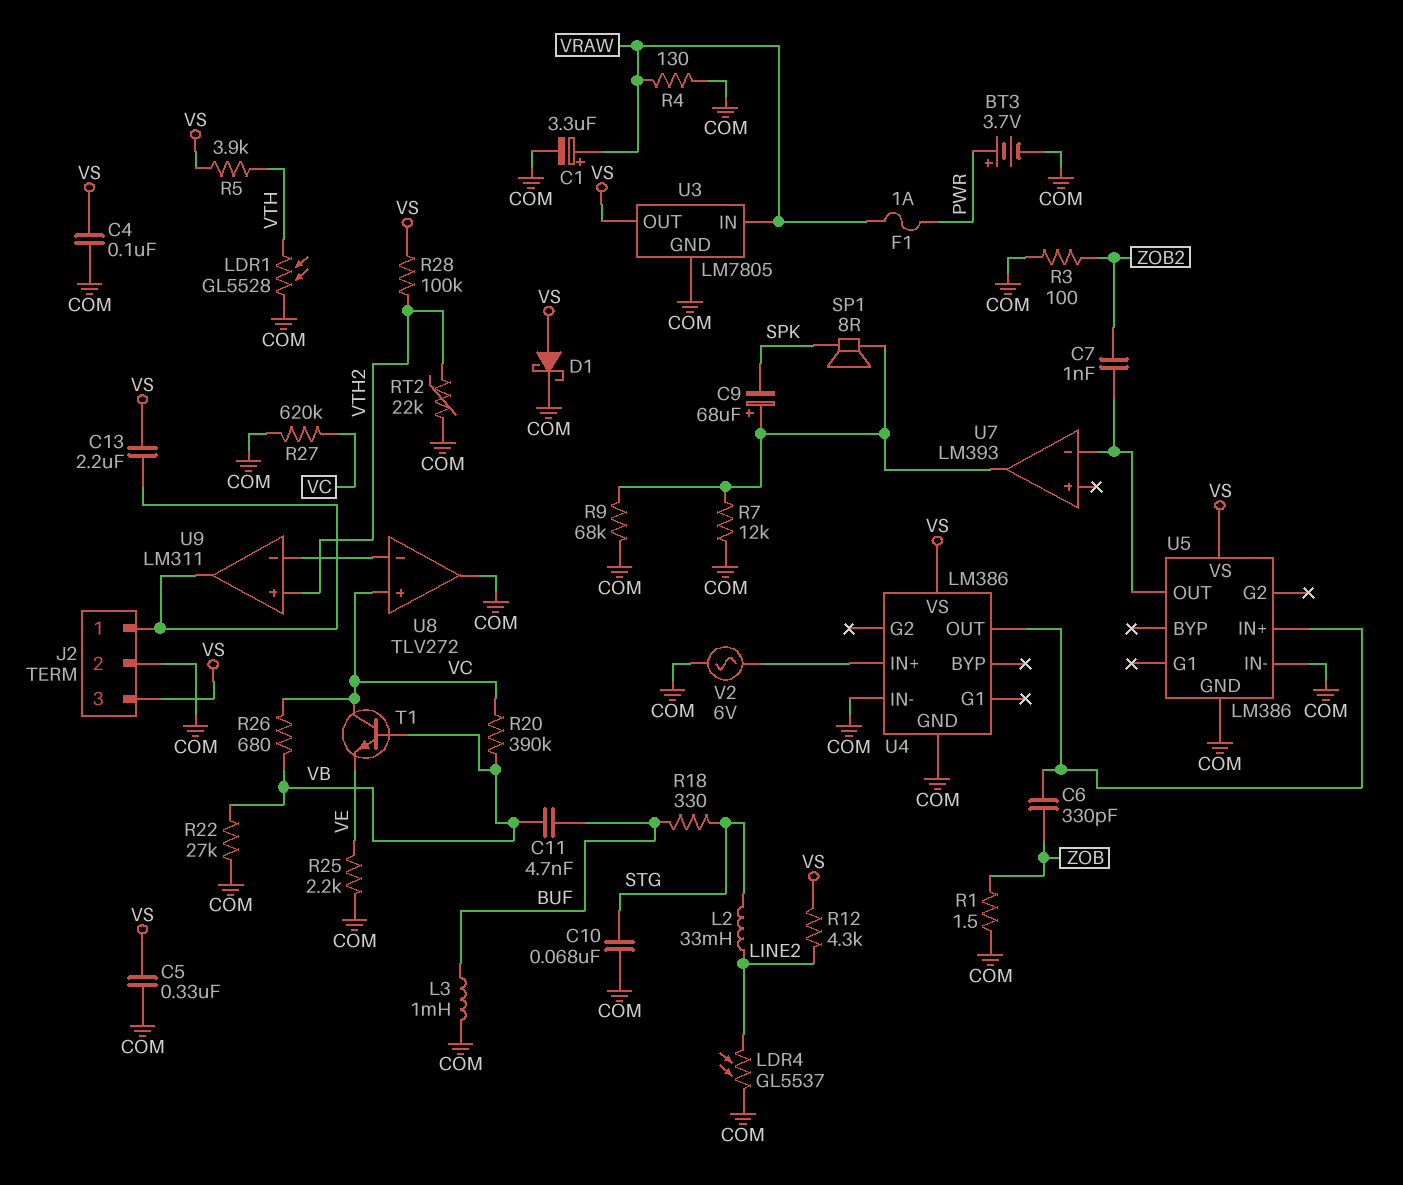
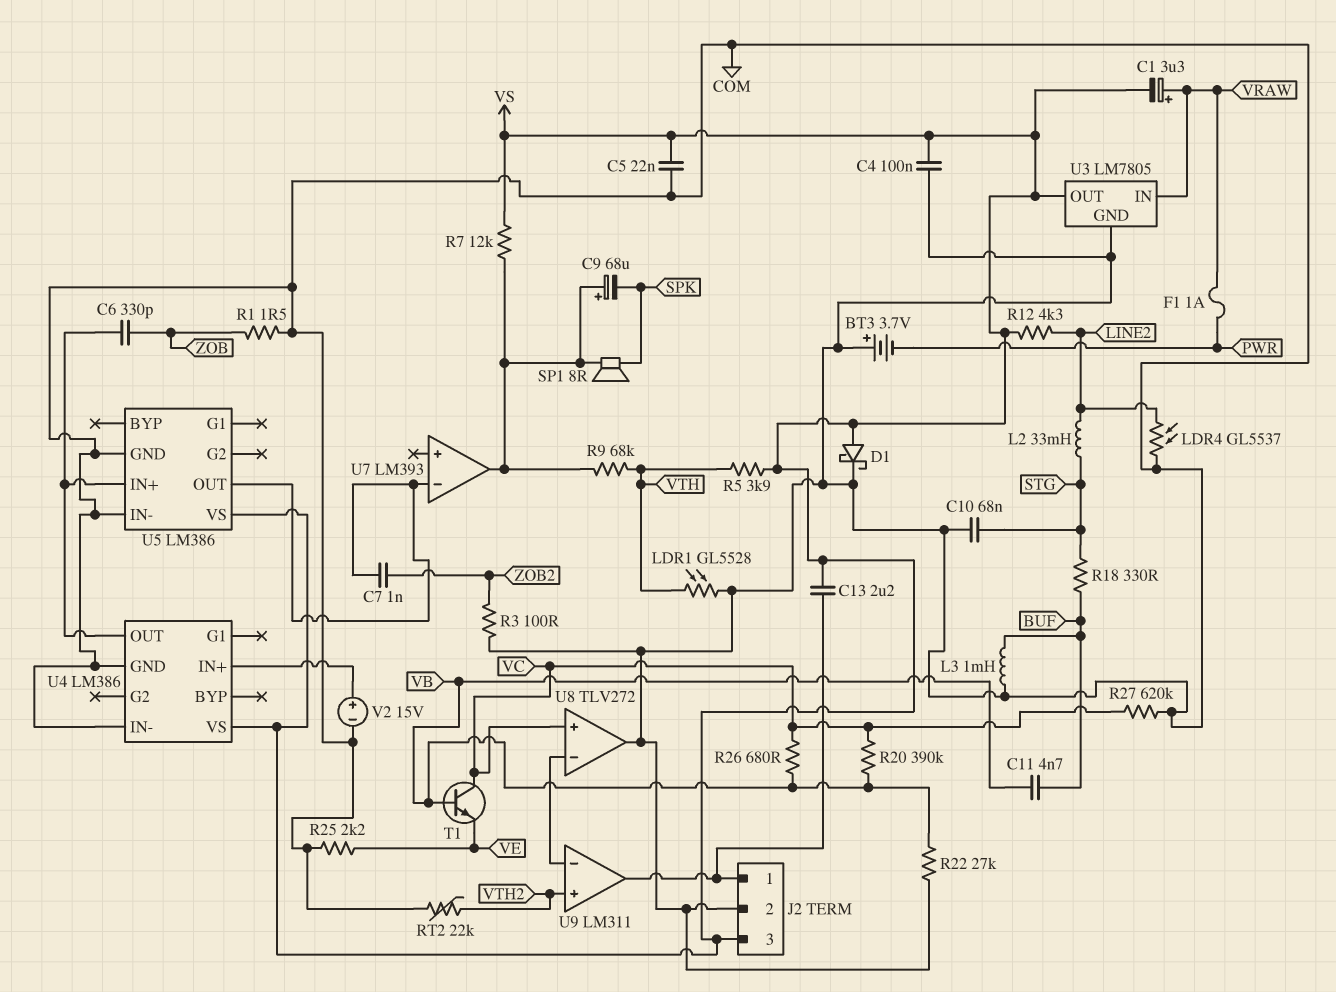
BT3: 3.7V (plus PWR, minus COM) -> 3.7V (plus COM, minus PWR)
C1: 3.3uF (plus VRAW, minus COM) -> 3.3uF (plus VRAW, minus VS)
C5: 330nF (COM, VS) -> 22nF (COM, VS)
R4: 130 (COM, VRAW) -> none
R7: 12k (COM, U7/out) -> 12k (U7/out, VS)
R9: 68k (COM, U7/out) -> 68k (U7/out, VTH)
R28: 100k (VS, VTH2) -> none
V2: AC 6V (COM, U4/IN+) -> 15V (plus U4/IN+, minus COM)

